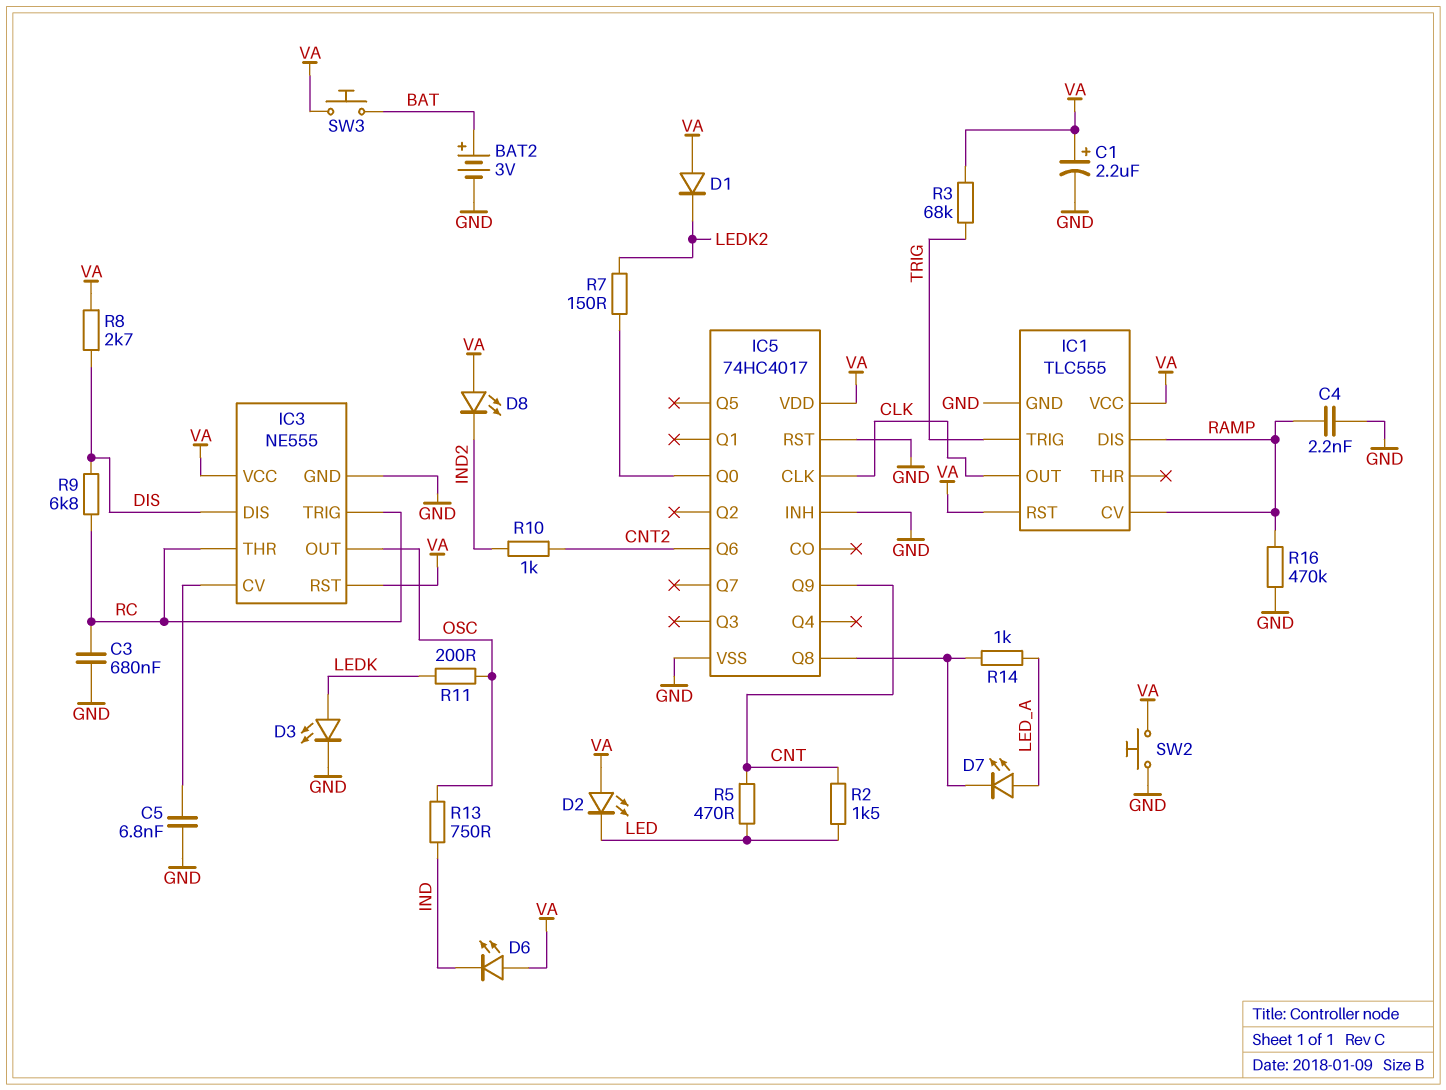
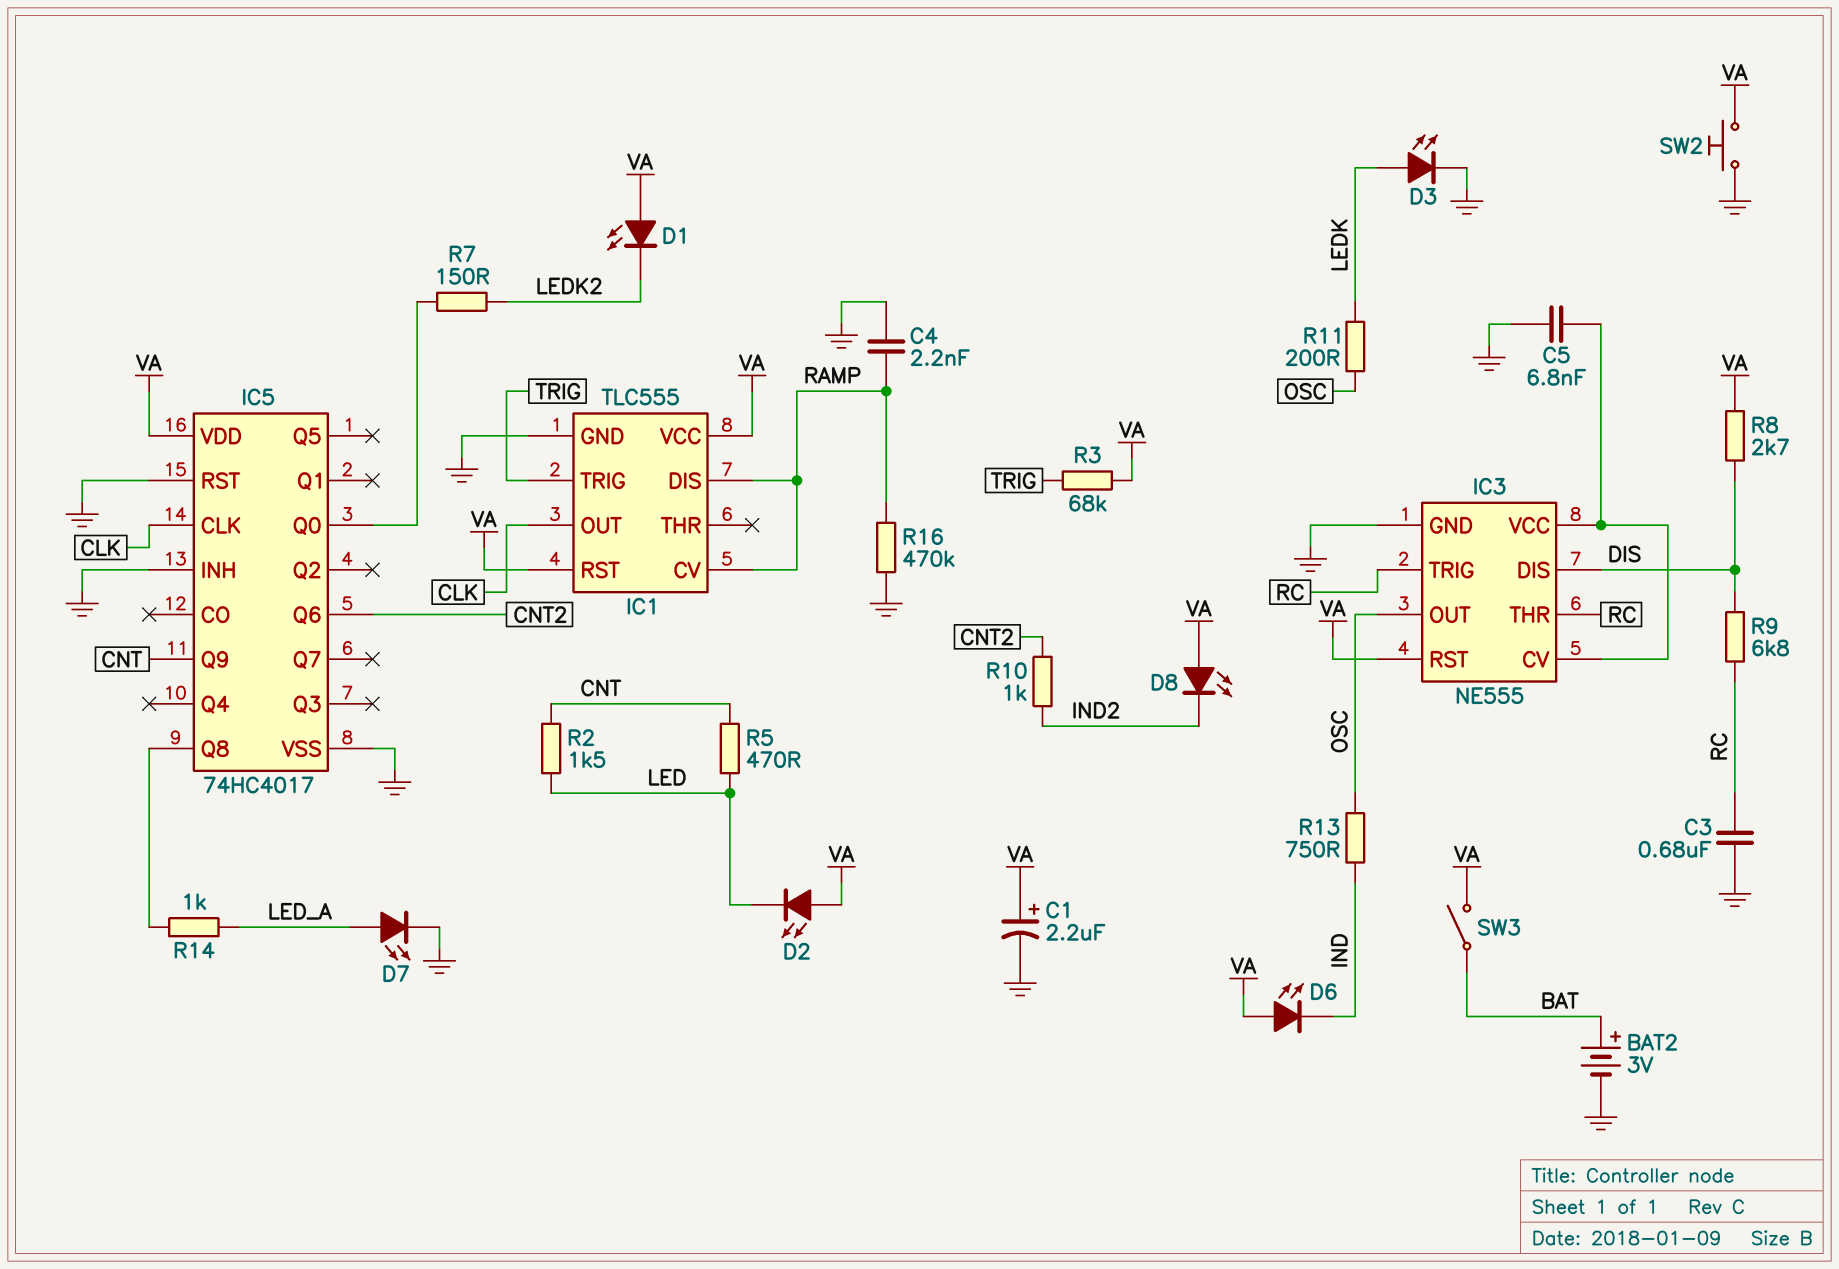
D1: diode (A VA, K LEDK2) -> LED (A VA, K LEDK2)
D7: LED (A LED_A, K IC5/Q8) -> LED (A LED_A, K GND)
IC3 pin VCC: VA -> IC3/CV
SW3: button (BAT, VA) -> switch (BAT, VA)

